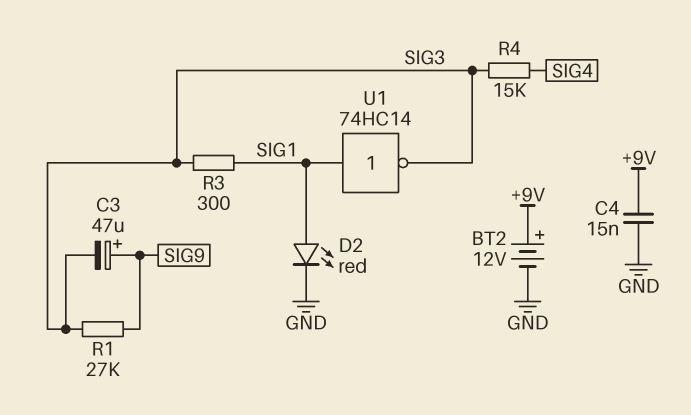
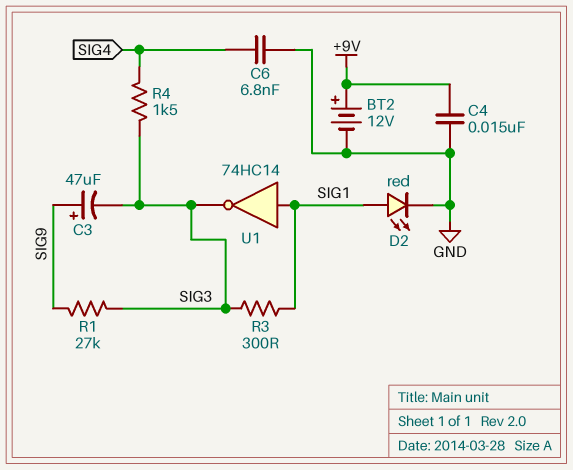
C6: none -> 6.8nF (GND, SIG4)
R4: 15k (SIG3, SIG4) -> 1.5k (SIG3, SIG4)

